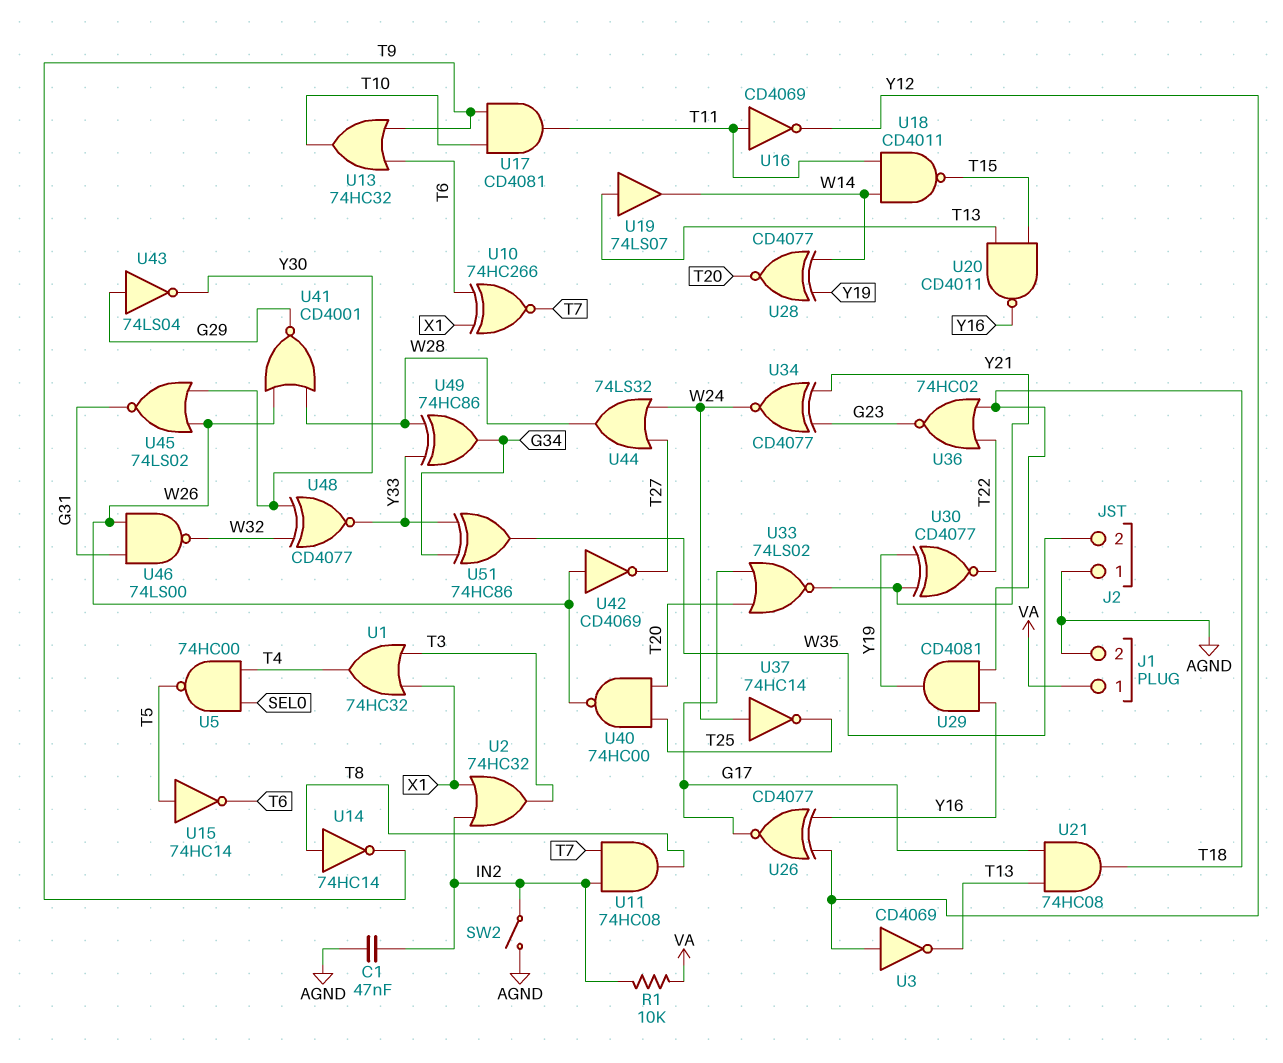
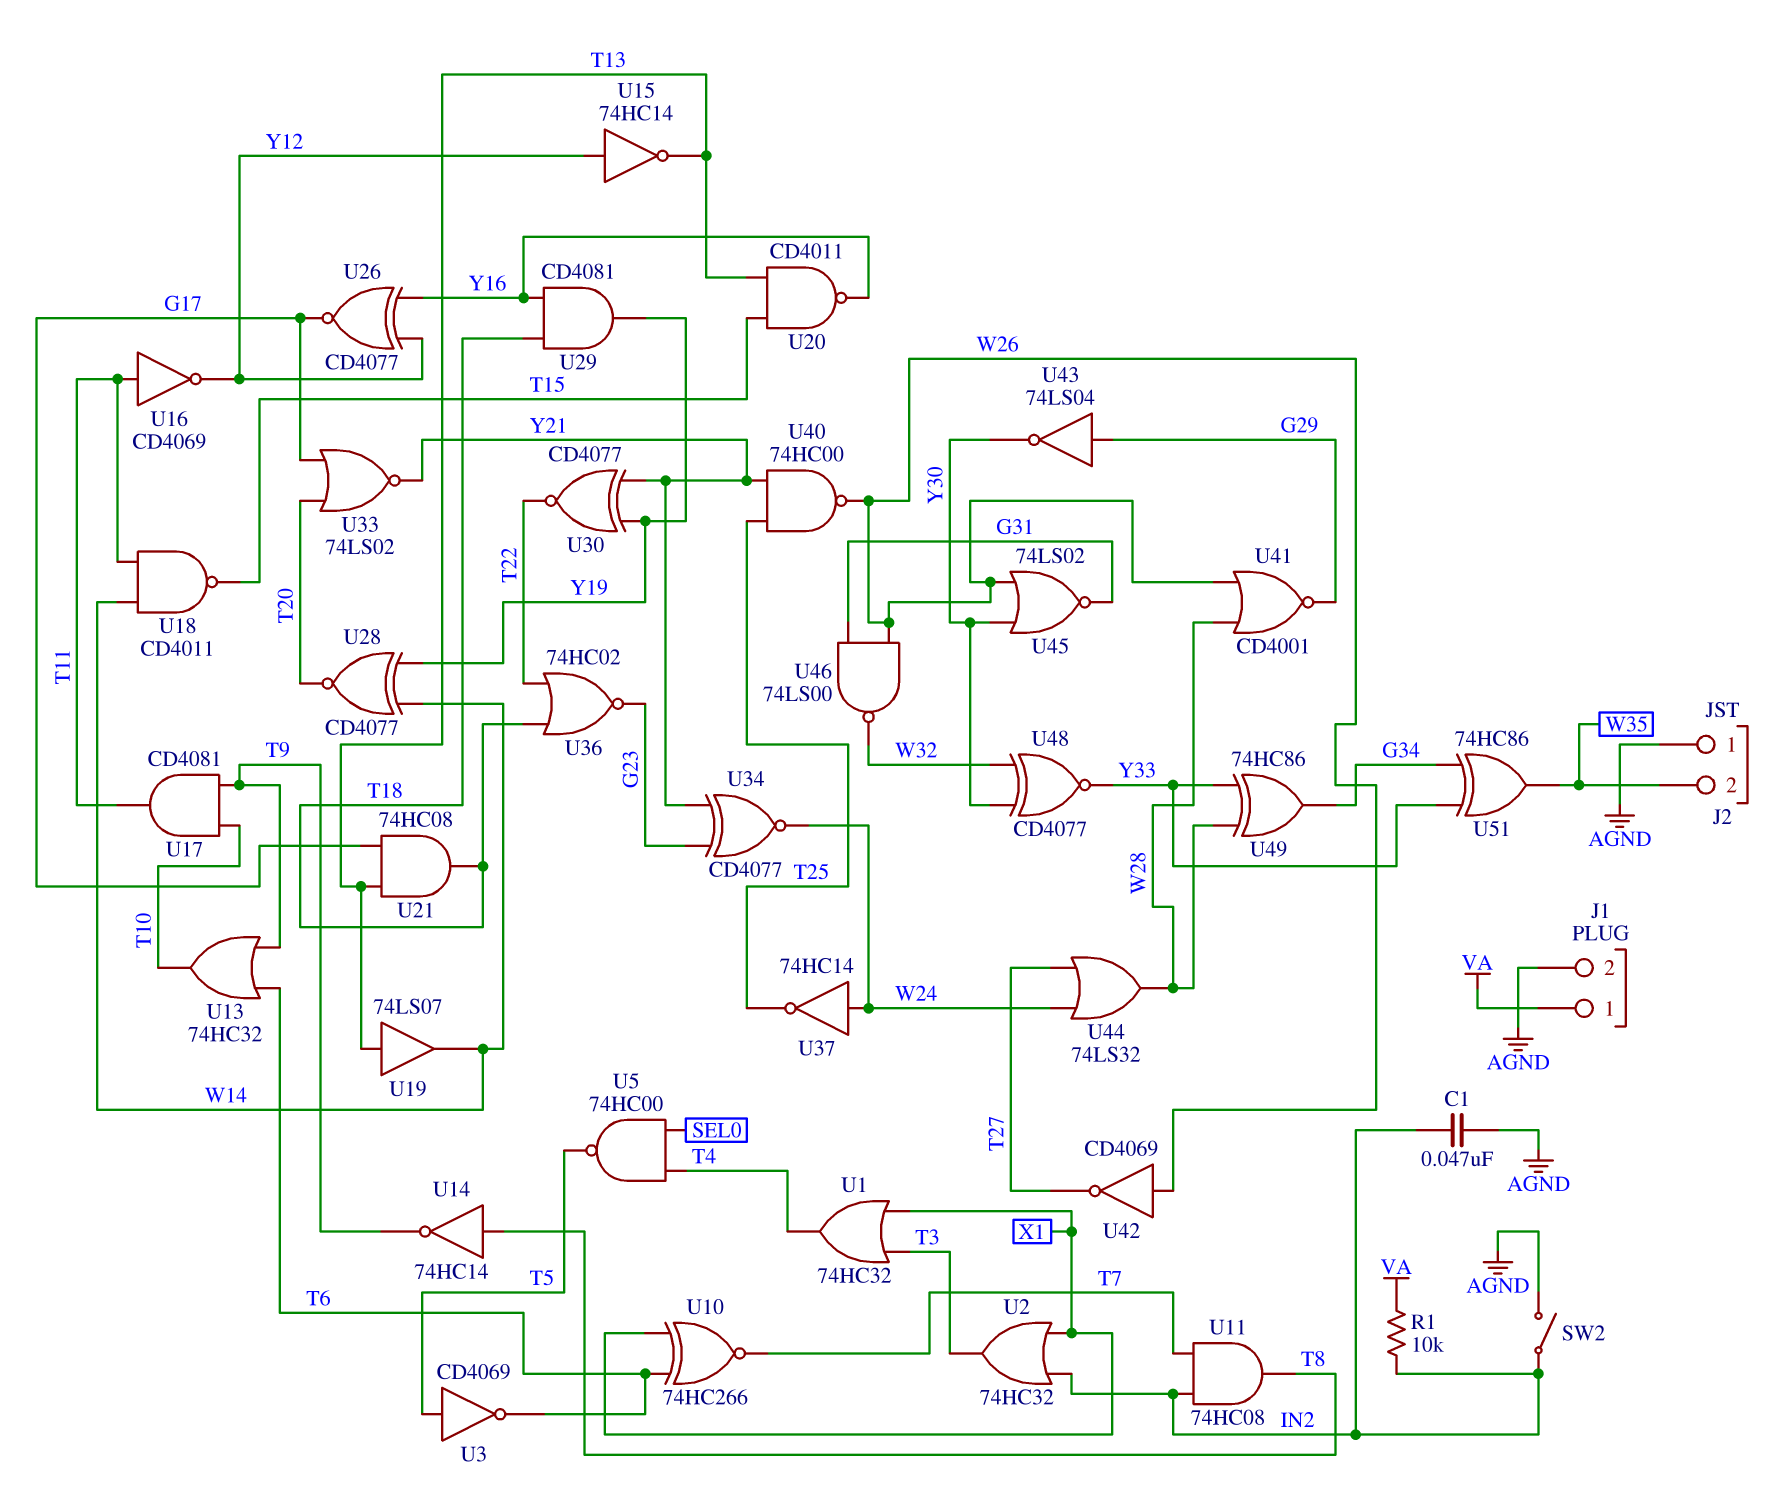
U3: NOT CD4069 (in Y12, out T13) -> NOT CD4069 (in T5, out T6)
U15: NOT 74HC14 (in T5, out T6) -> NOT 74HC14 (in Y12, out T13)
U40: NAND 74HC00 (in T20, in T25, out W26) -> NAND 74HC00 (in T25, in Y21, out W26)

